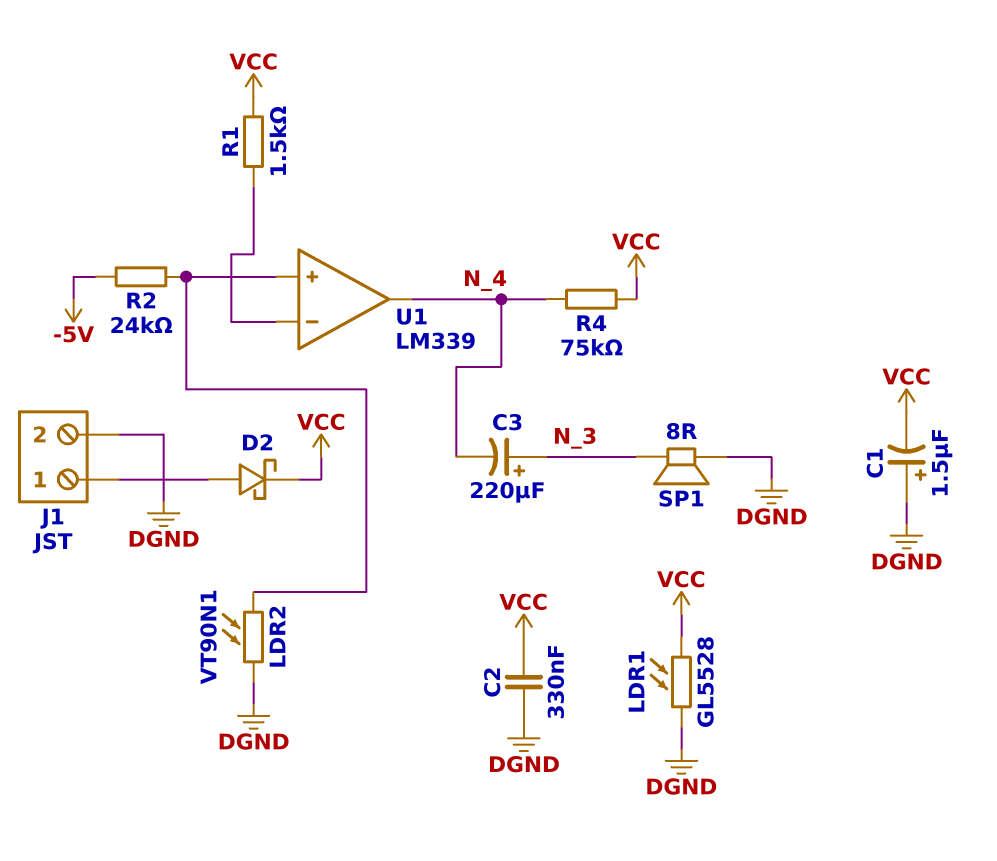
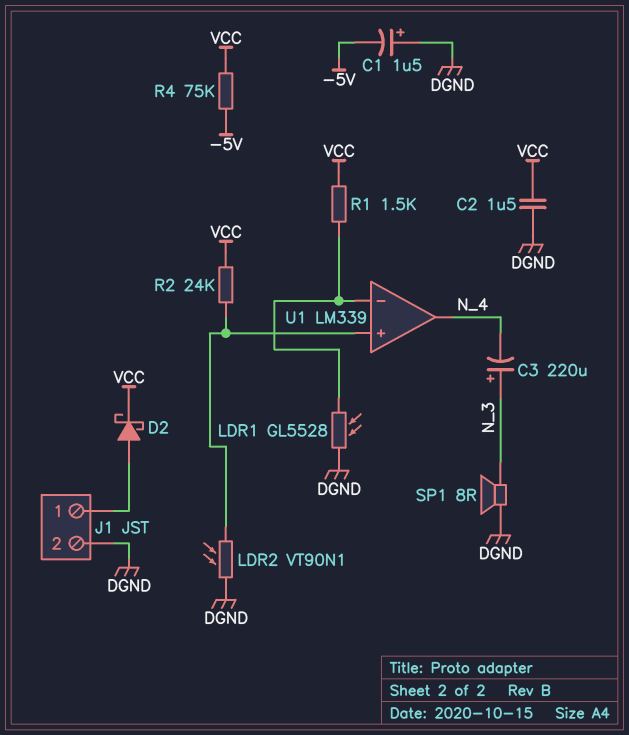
C1: 1.5uF (plus DGND, minus VCC) -> 1.5uF (plus DGND, minus -5V)
C2: 330nF (DGND, VCC) -> 1.5uF (DGND, VCC)
LDR1: GL5528 (DGND, VCC) -> GL5528 (DGND, U1/in-)
R2: 24k (-5V, U1/in+) -> 24k (U1/in+, VCC)
R4: 75k (N_4, VCC) -> 75k (-5V, VCC)

